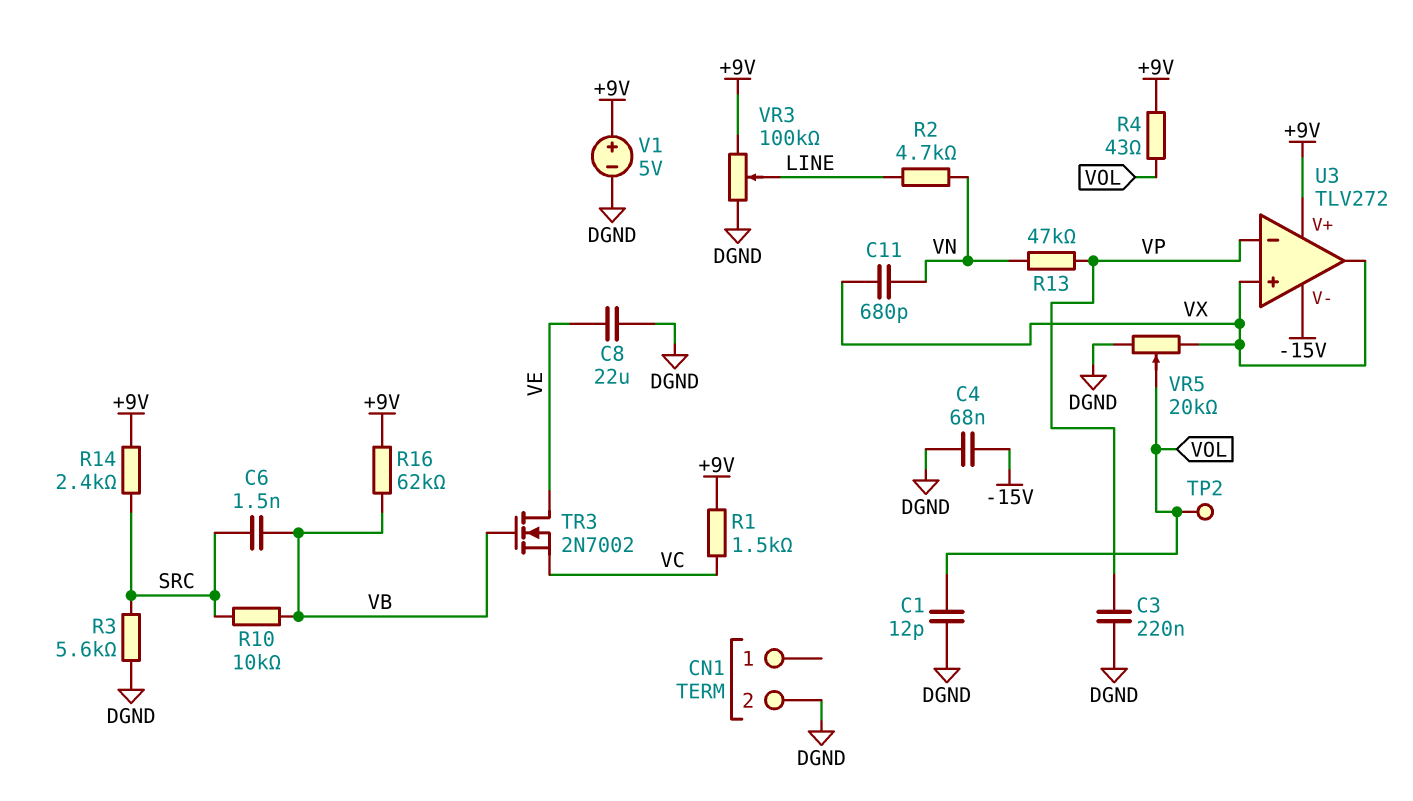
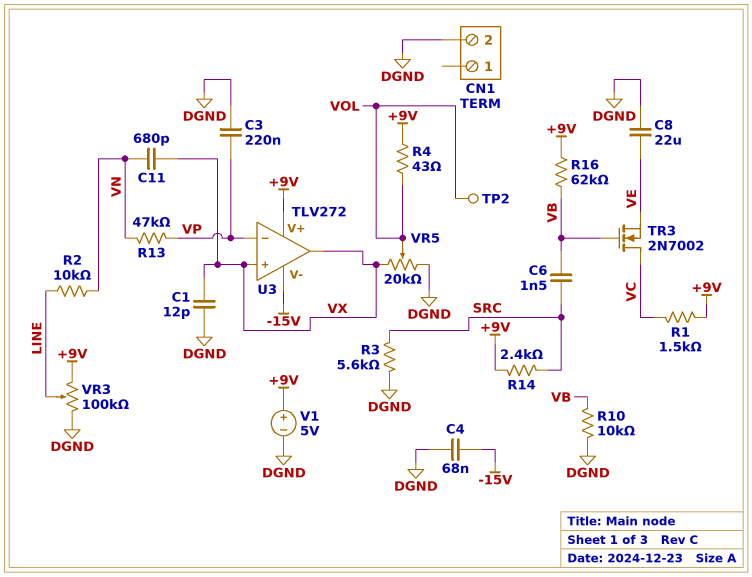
C1: 12pF (DGND, VOL) -> 12pF (DGND, VX)
R2: 4.7k (LINE, VN) -> 10k (LINE, VN)
R10: 10k (SRC, VB) -> 10k (DGND, VB)
TR3: NMOS 2N7002 (G VB, D VE, S VC) -> NMOS 2N7002 (G VB, D VC, S VE)

